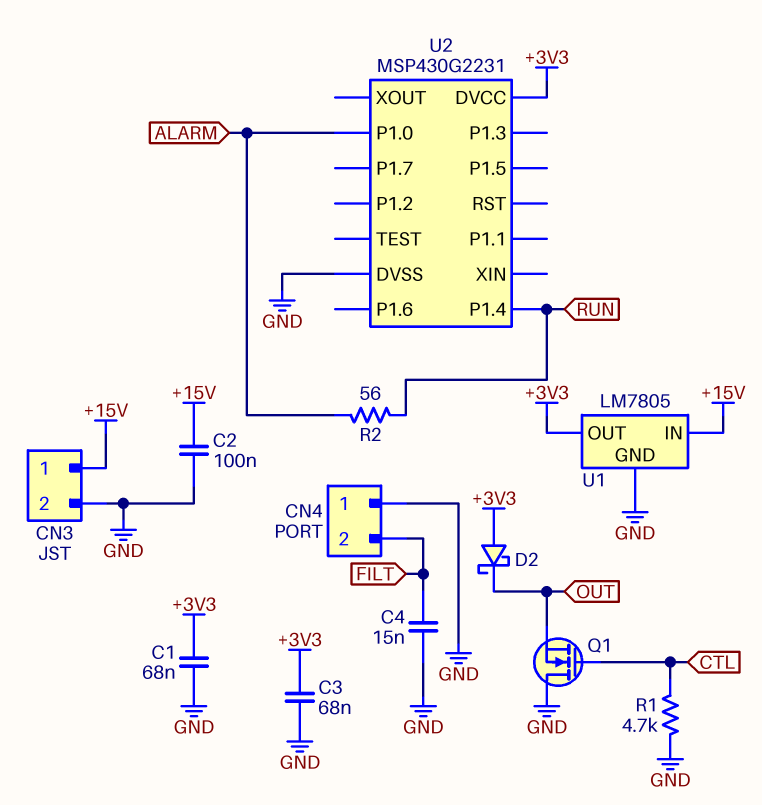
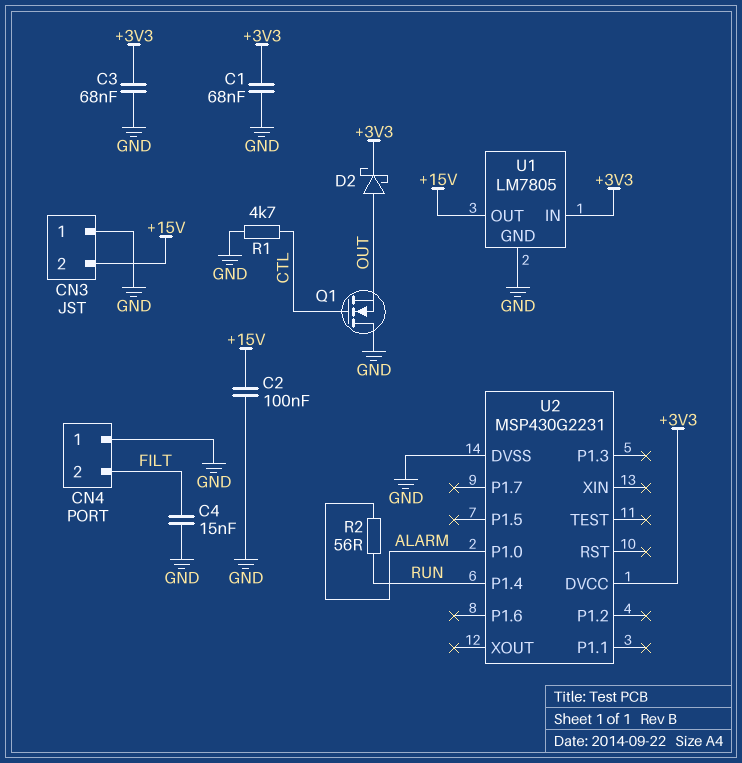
CN3 pin 1: +15V -> GND
CN3 pin 2: GND -> +15V
D2: schottky (A +3V3, K OUT) -> schottky (A OUT, K +3V3)
U1 pin IN: +15V -> +3V3
U1 pin OUT: +3V3 -> +15V

